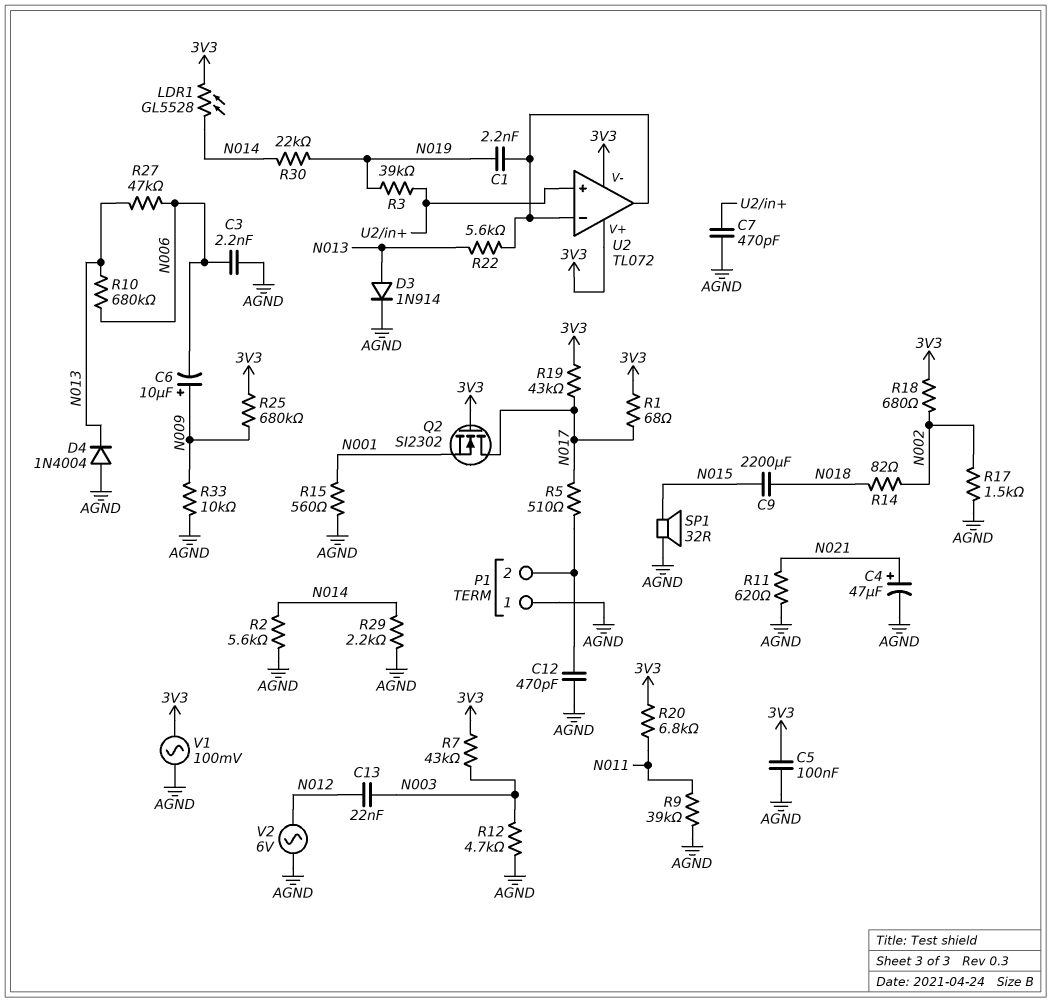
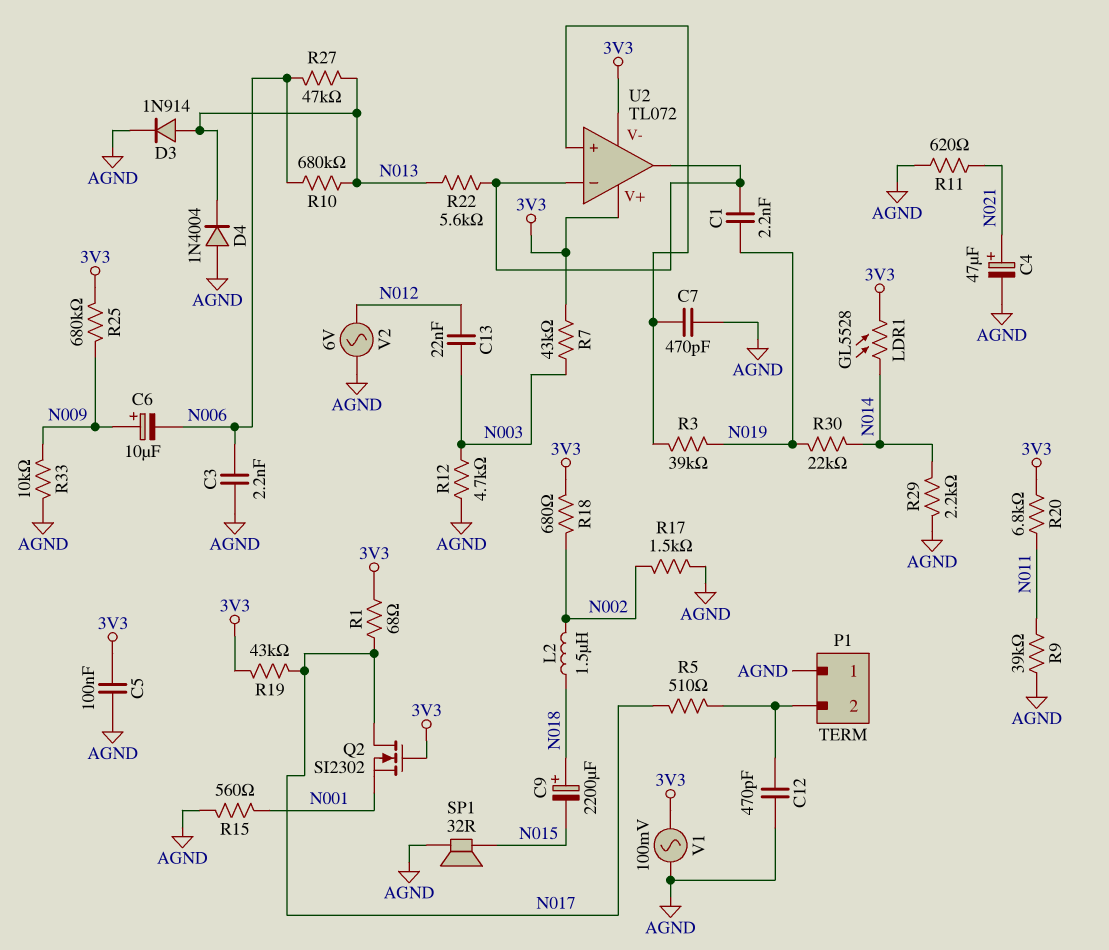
C9: 2200uF (N015, N018) -> 2200uF (plus N018, minus N015)
L2: none -> 1.5uH (N002, N018)
R2: 5.6k (AGND, N014) -> none
R14: 82 (N002, N018) -> none

